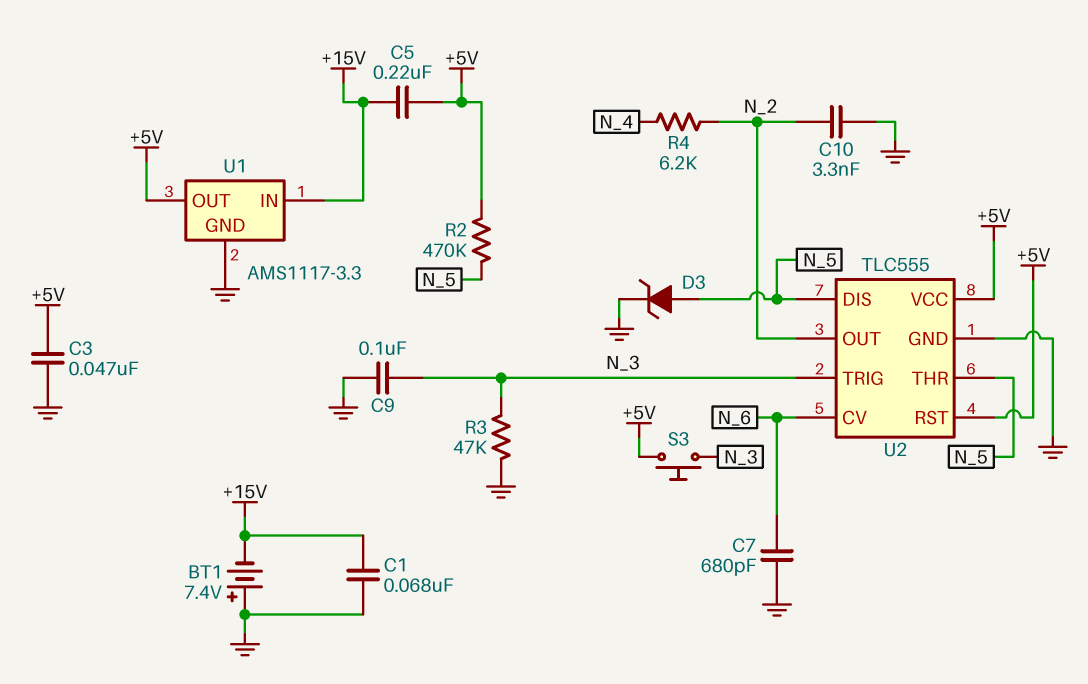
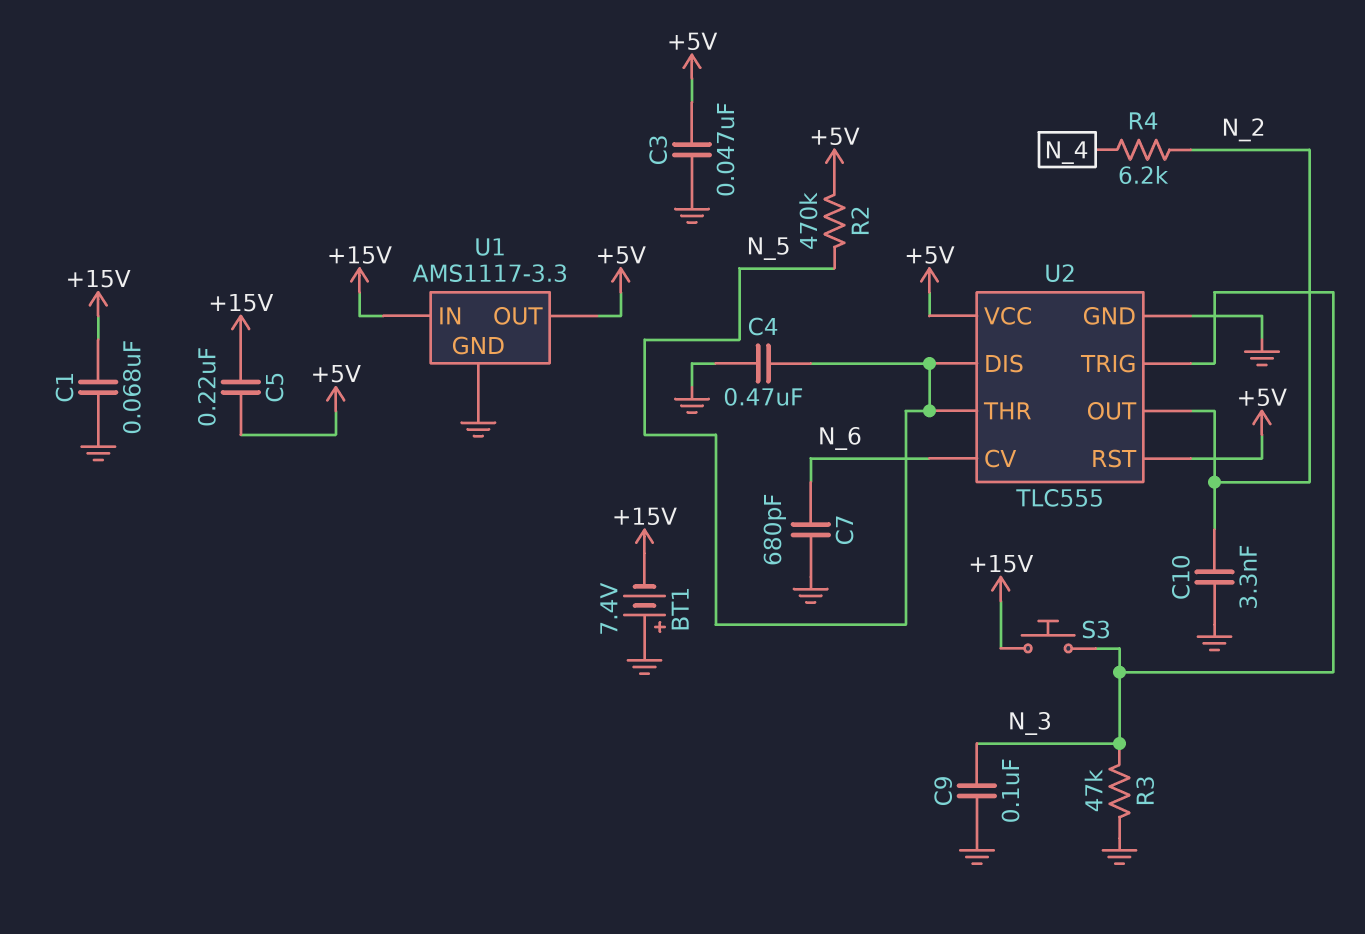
C4: none -> 470nF (GND, N_5)
D3: zener (A N_5, K GND) -> none
S3: button (+5V, N_3) -> button (+15V, N_3)

